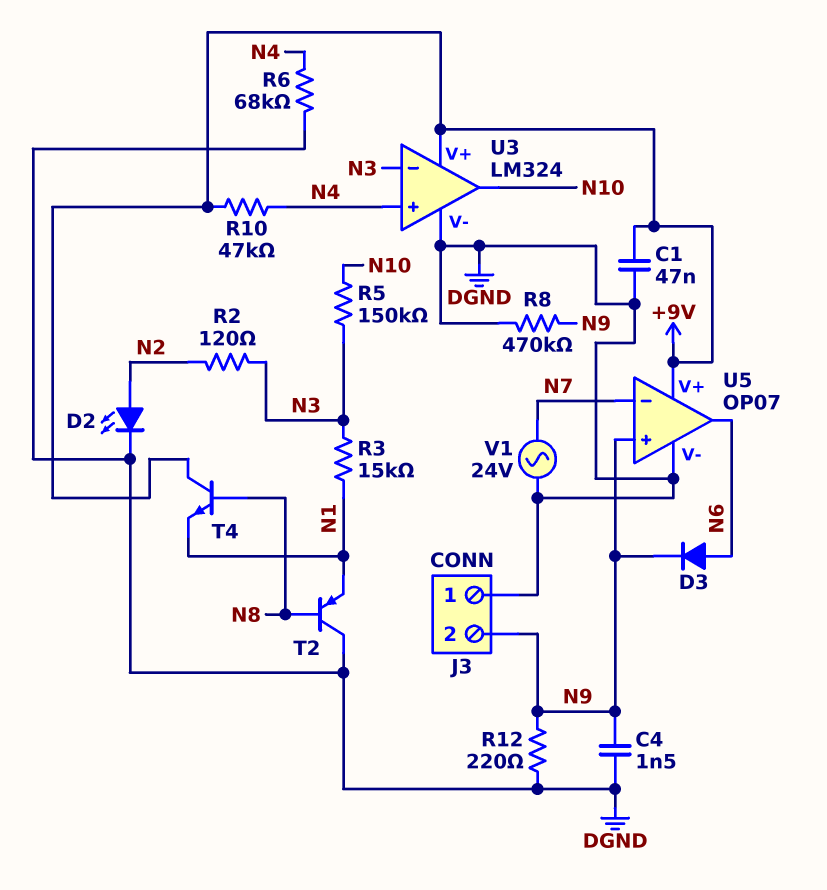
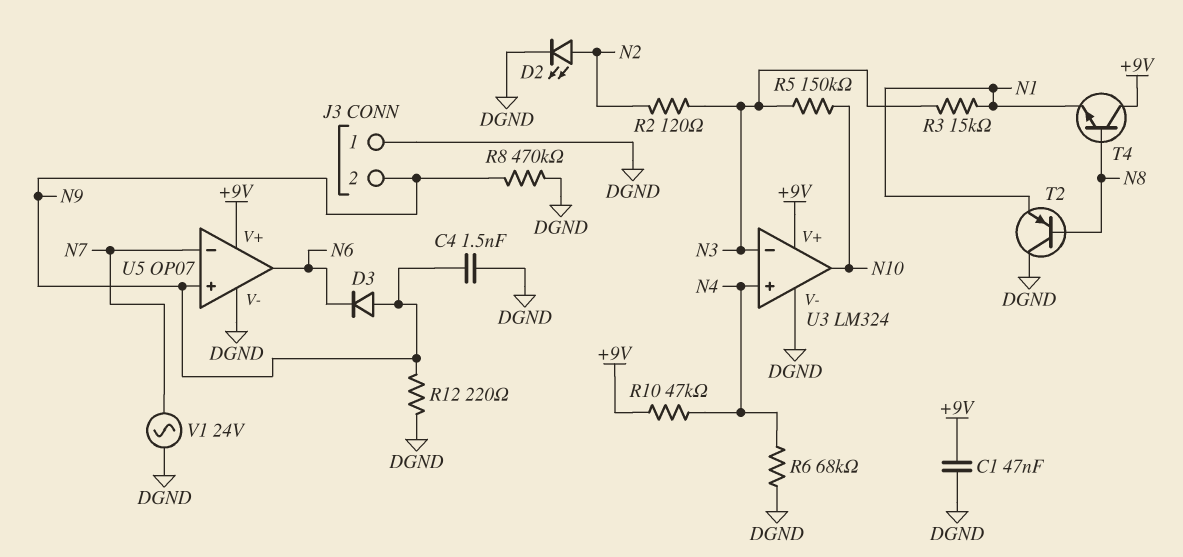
D3: diode (A N6, K N9) -> diode (A N9, K N6)

